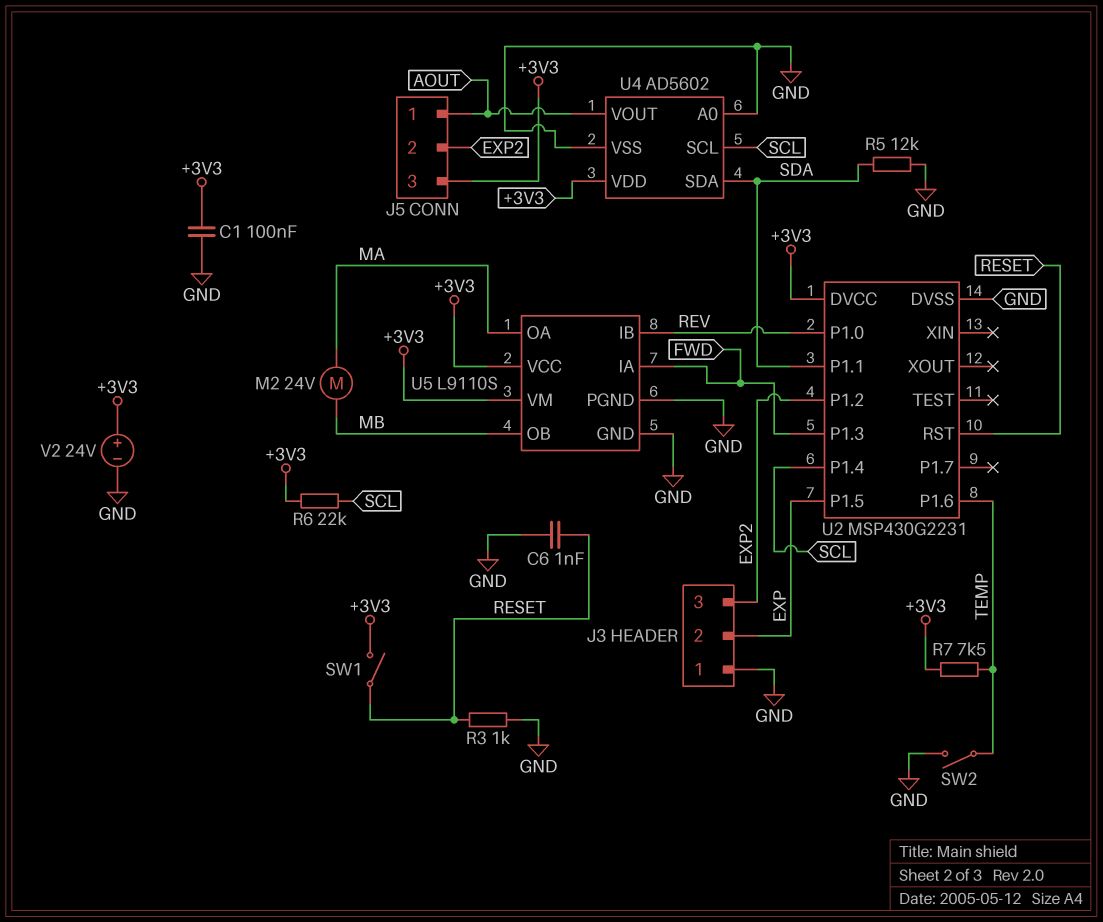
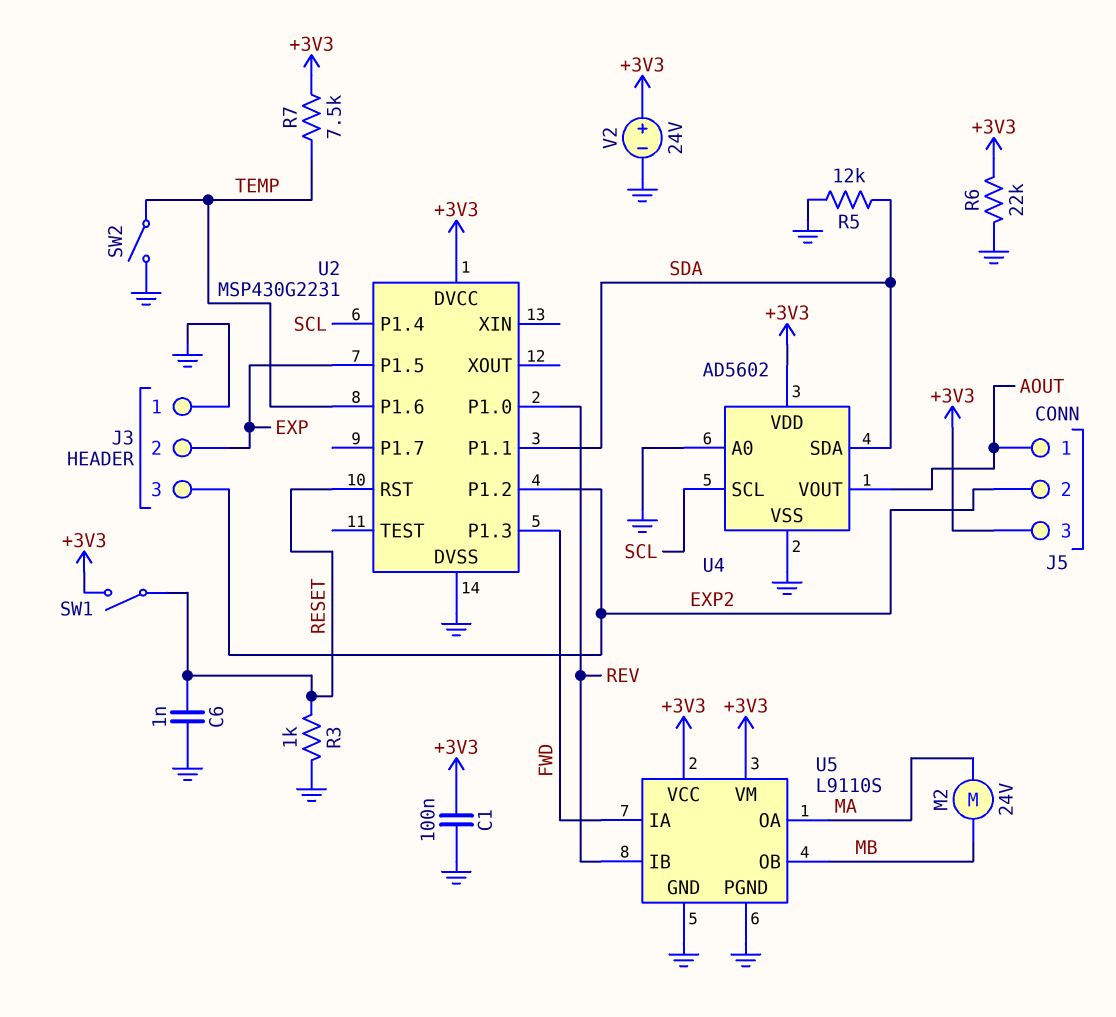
R6: 22k (+3V3, SCL) -> 22k (+3V3, GND)

